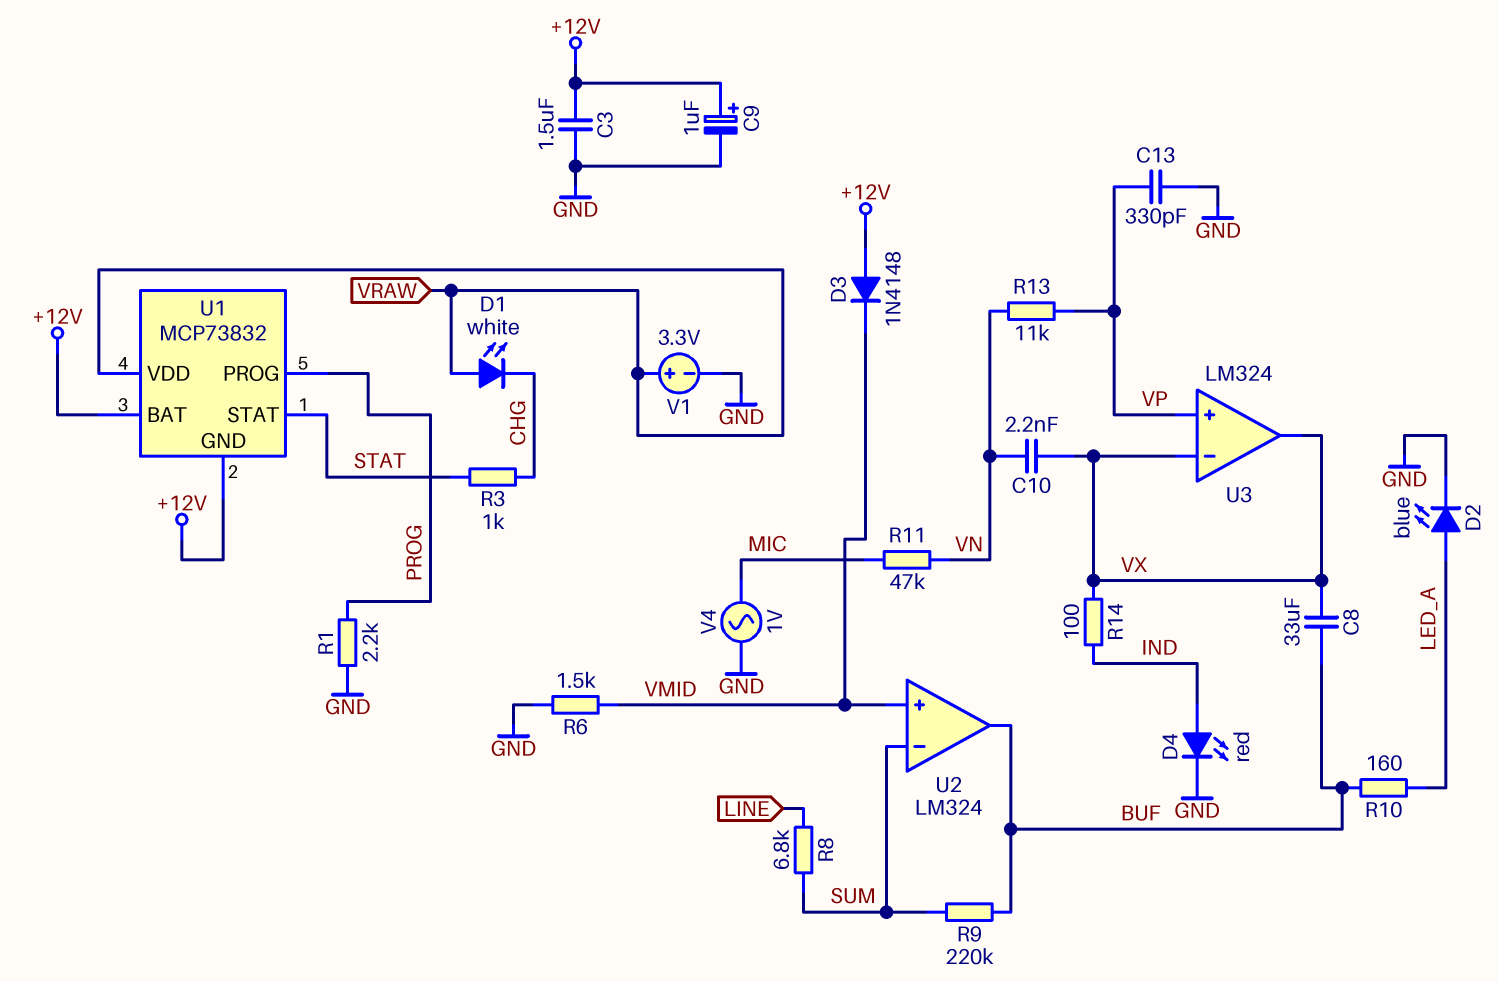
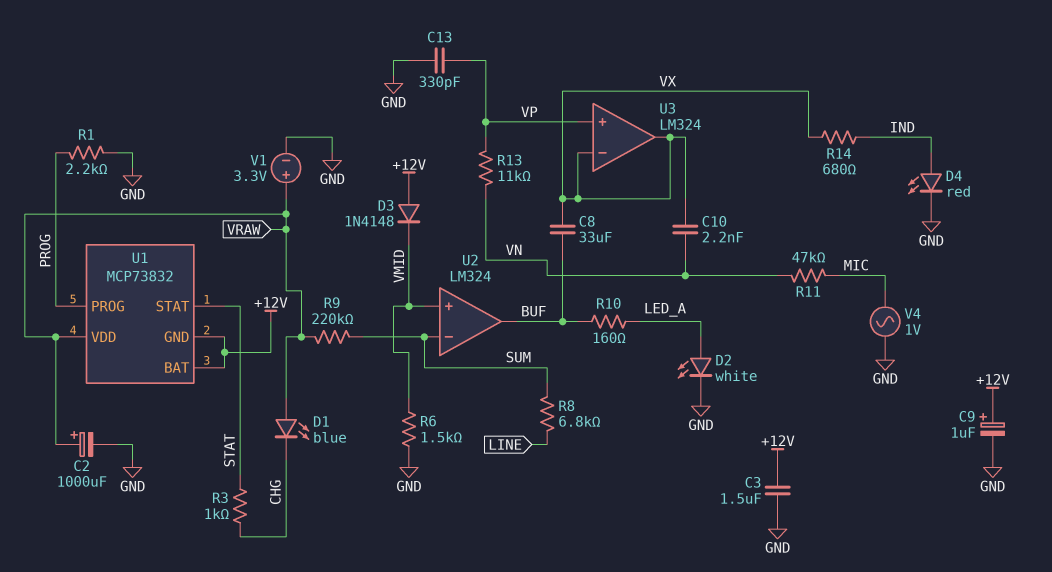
C2: none -> 1000uF (plus VRAW, minus GND)
D1: LED white (A VRAW, K CHG) -> LED blue (A VRAW, K CHG)
D2: LED blue (A LED_A, K GND) -> LED white (A LED_A, K GND)
R9: 220k (BUF, SUM) -> 220k (SUM, VRAW)
R14: 100 (IND, VX) -> 680 (IND, VX)

